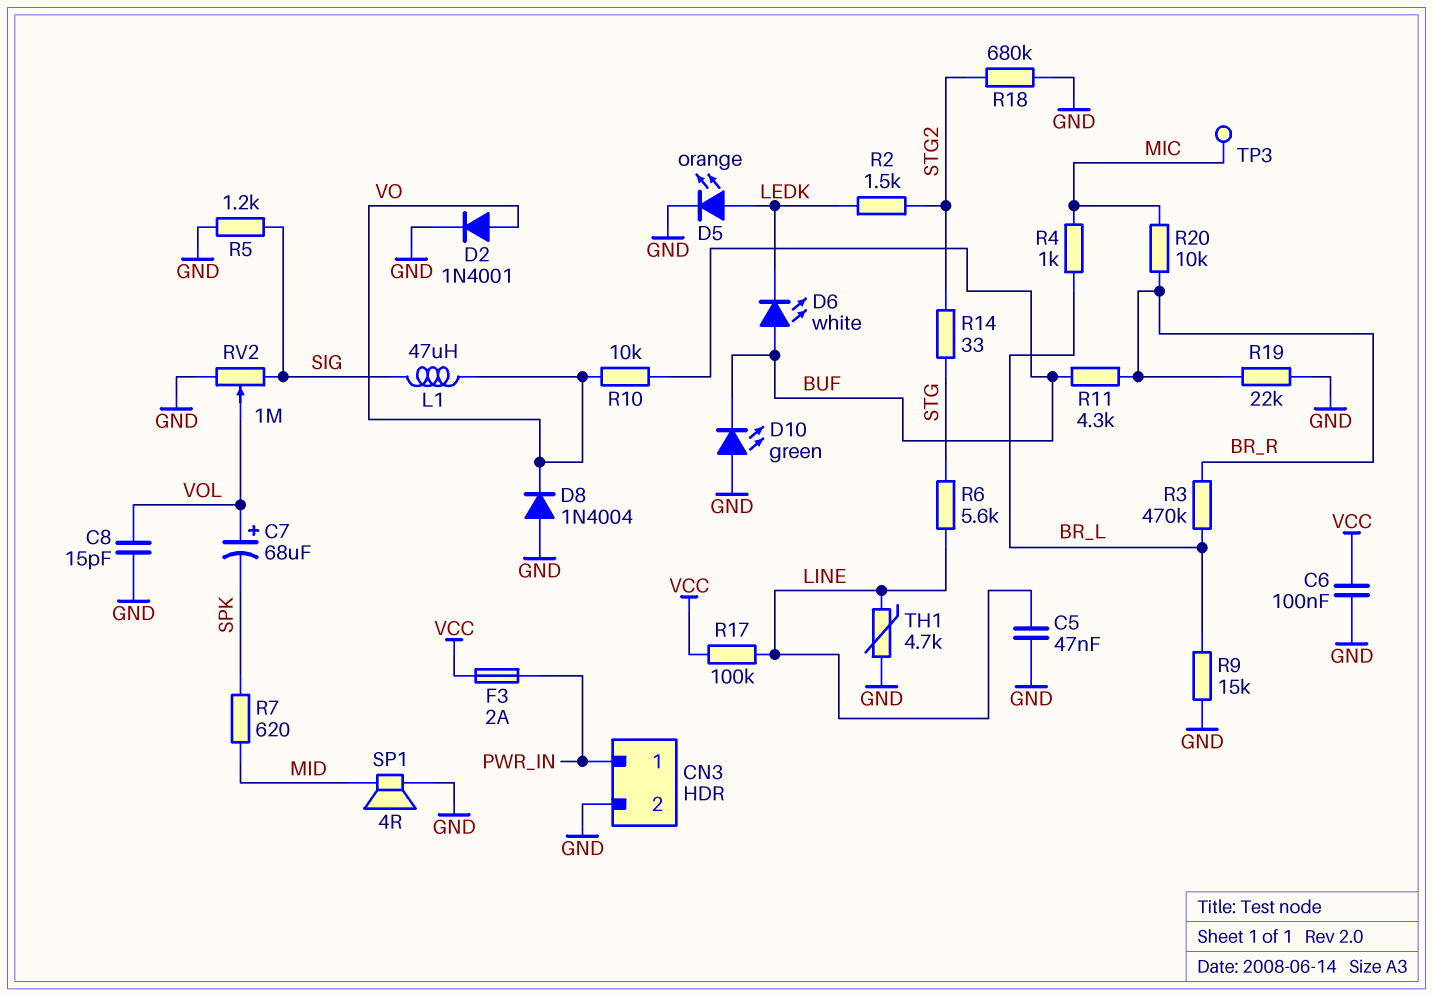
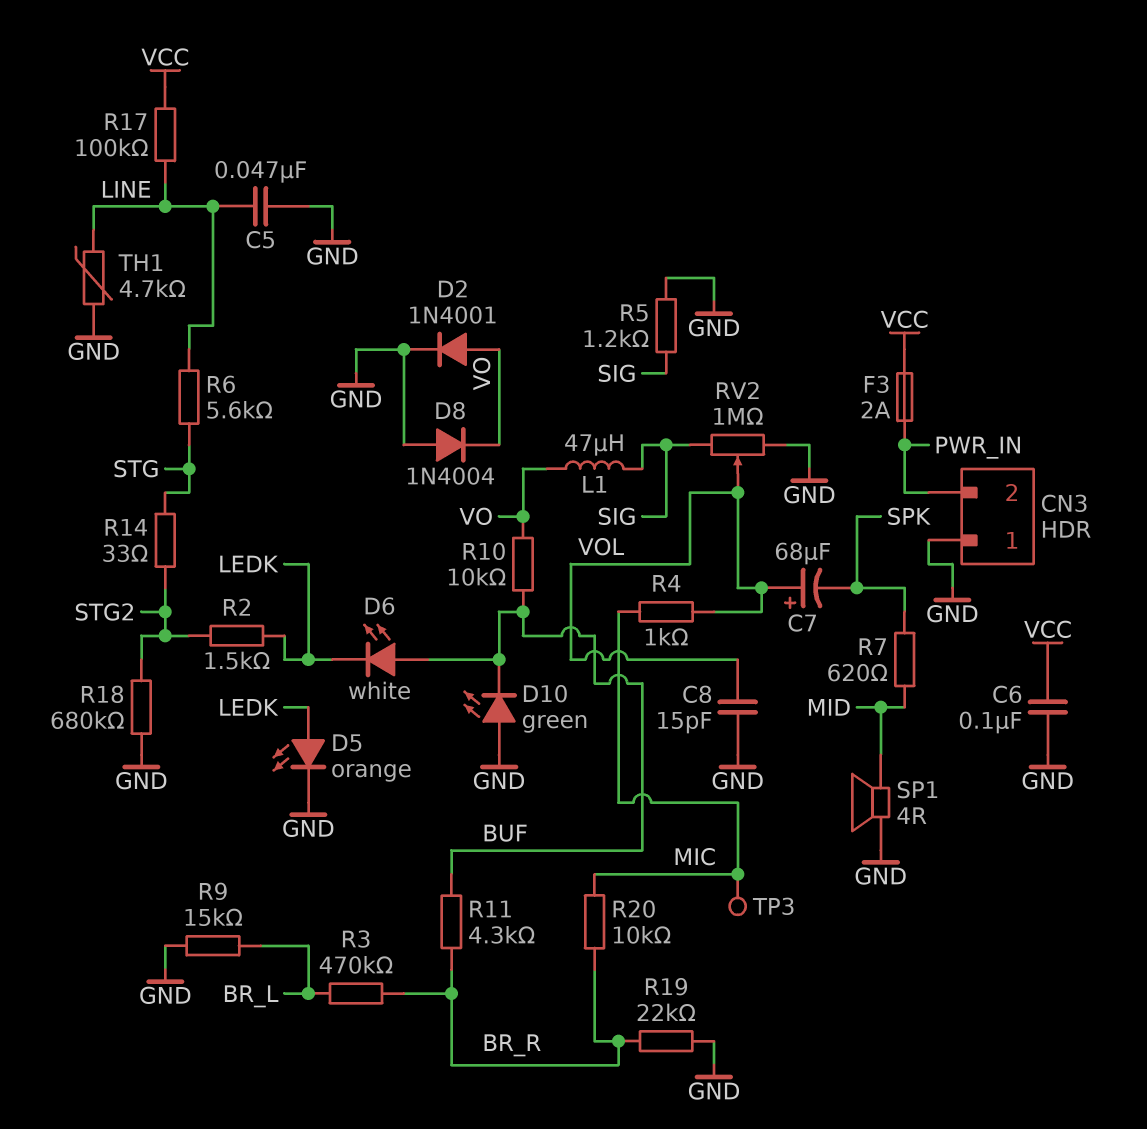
CN3 pin 1: PWR_IN -> GND
CN3 pin 2: GND -> PWR_IN
R4: 1k (BR_L, MIC) -> 1k (MIC, VOL)

